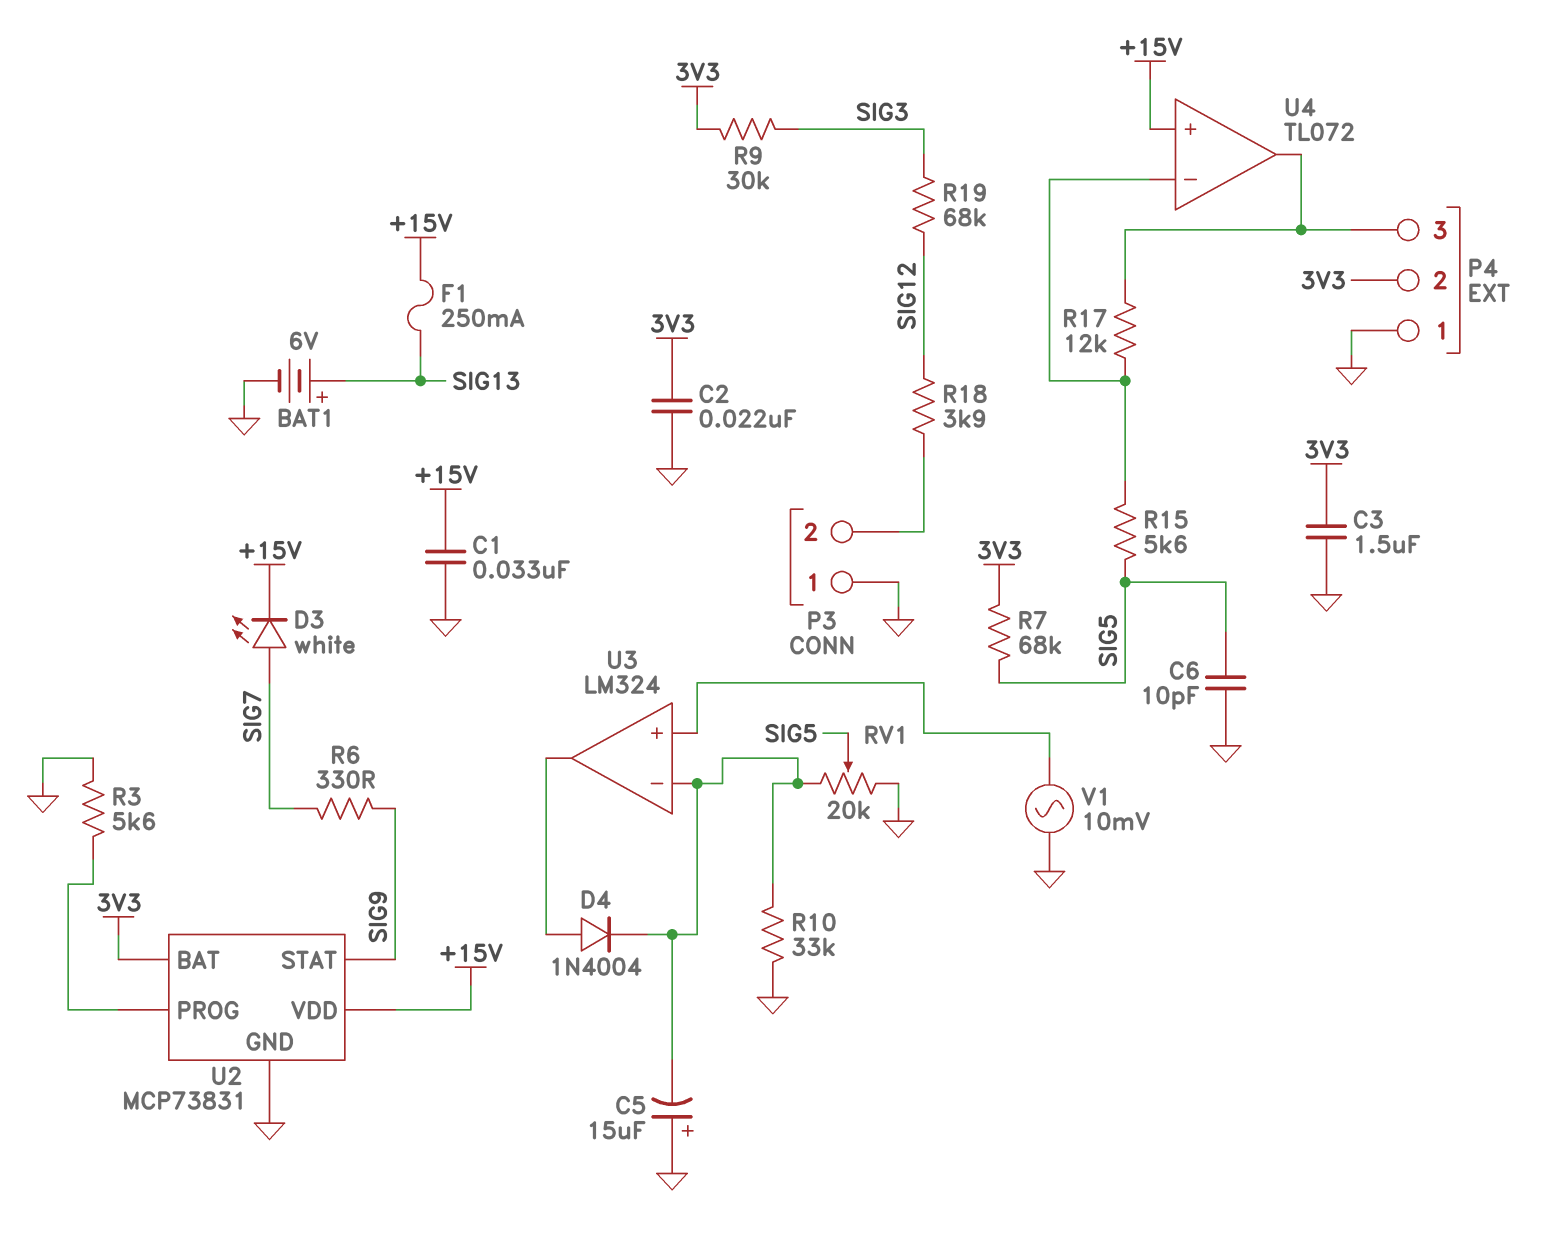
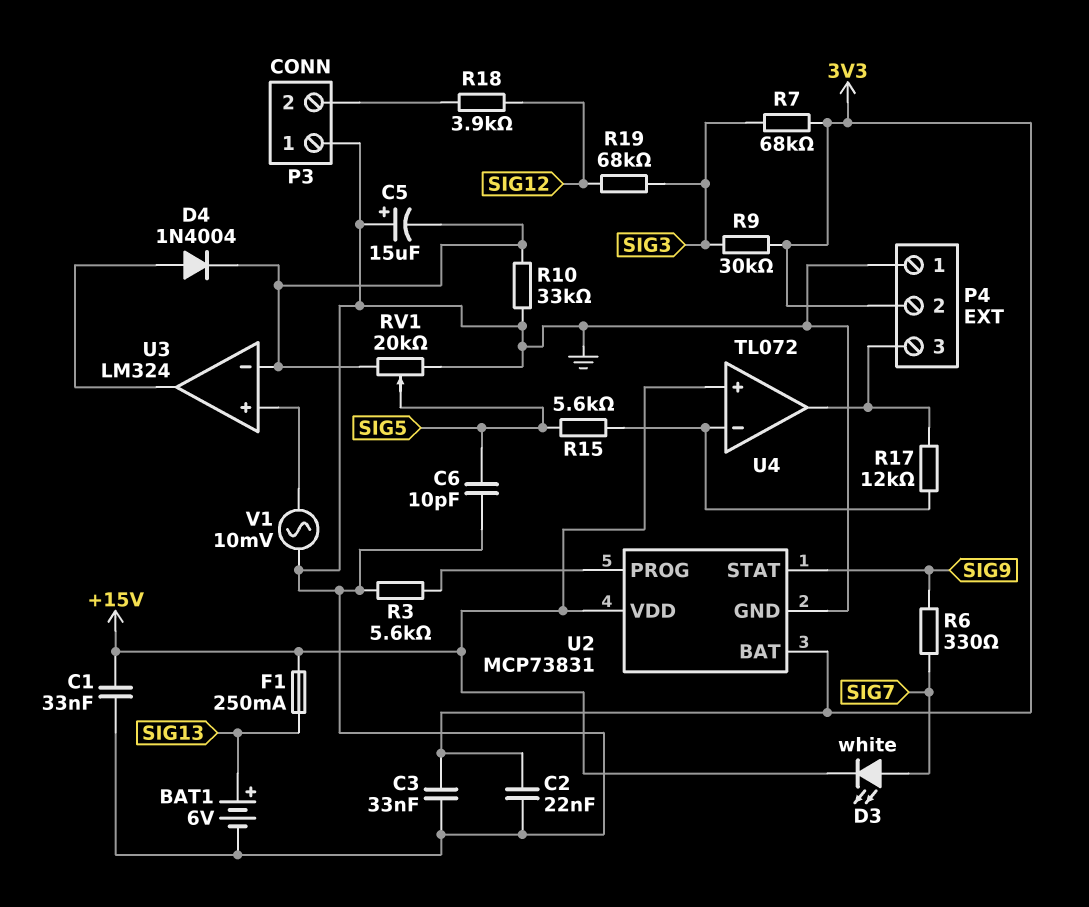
C3: 1.5uF (3V3, GND) -> 33nF (3V3, GND)
R7: 68k (3V3, SIG5) -> 68k (3V3, SIG3)

